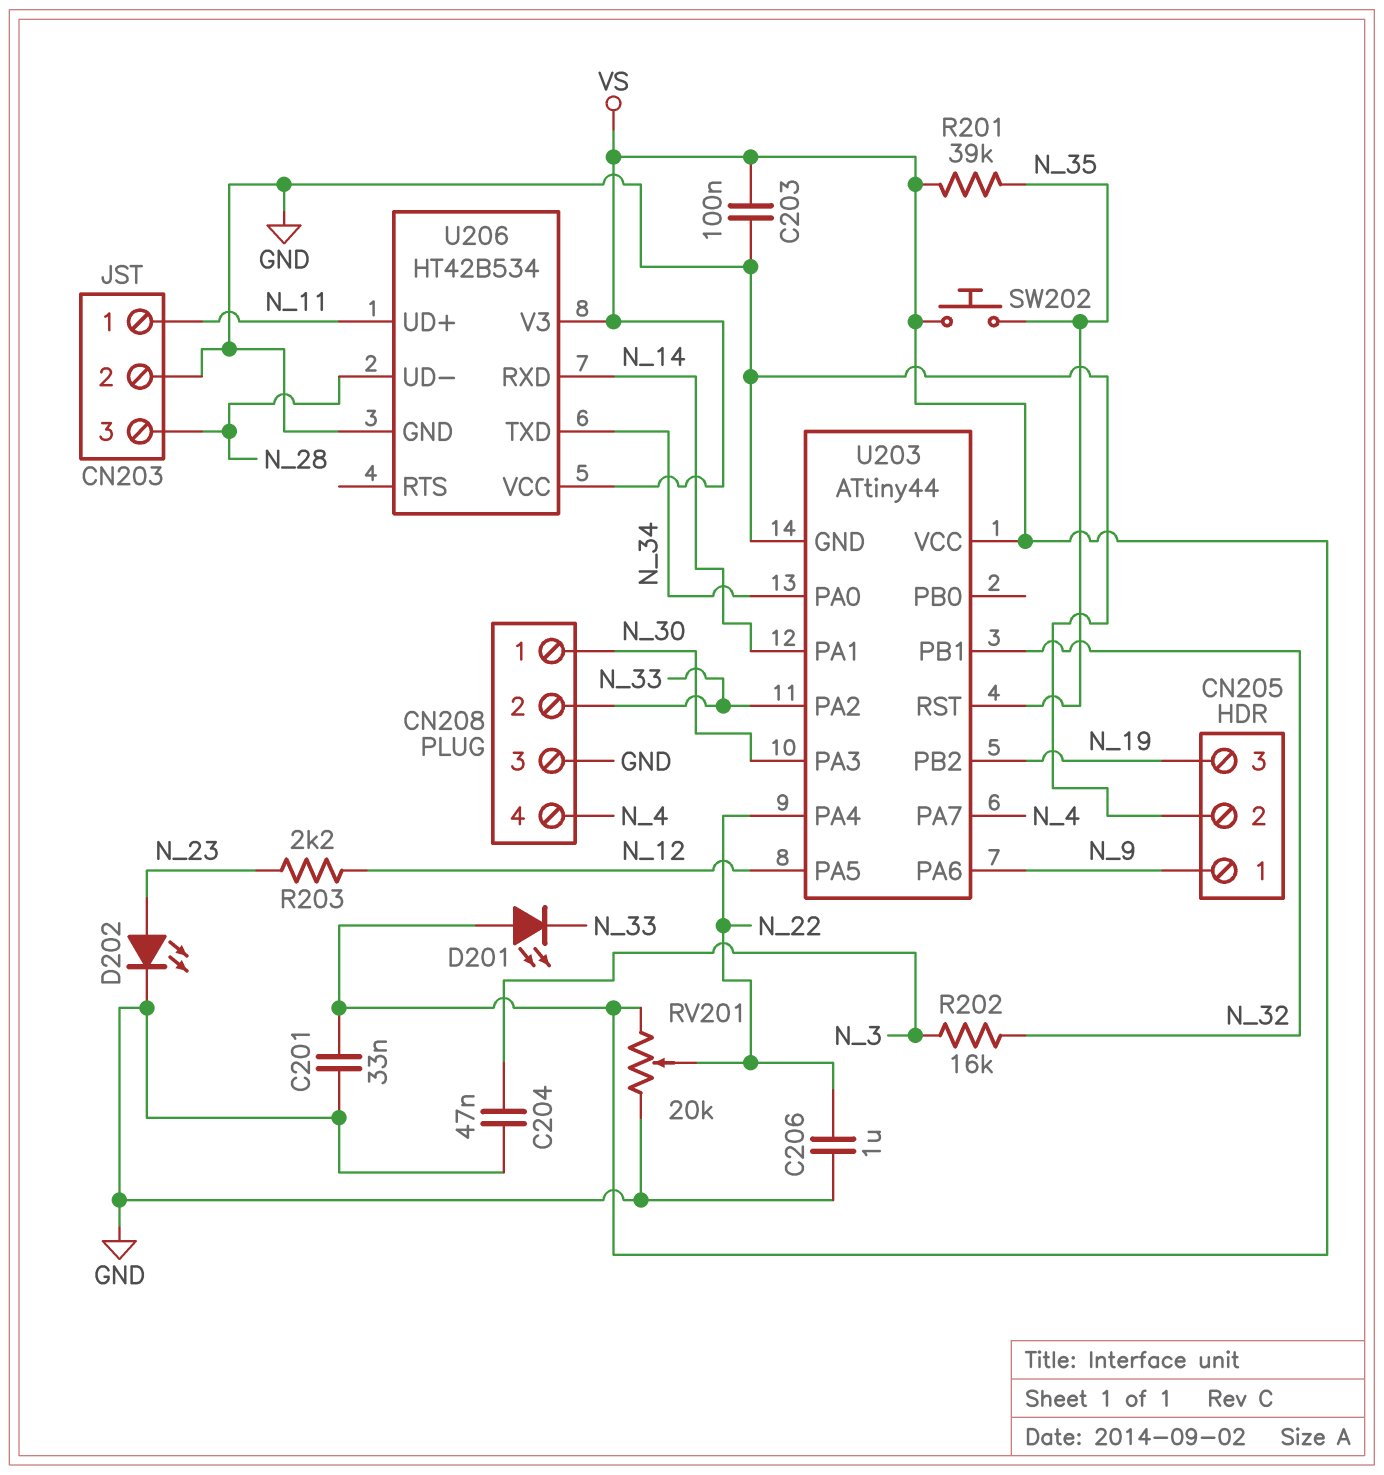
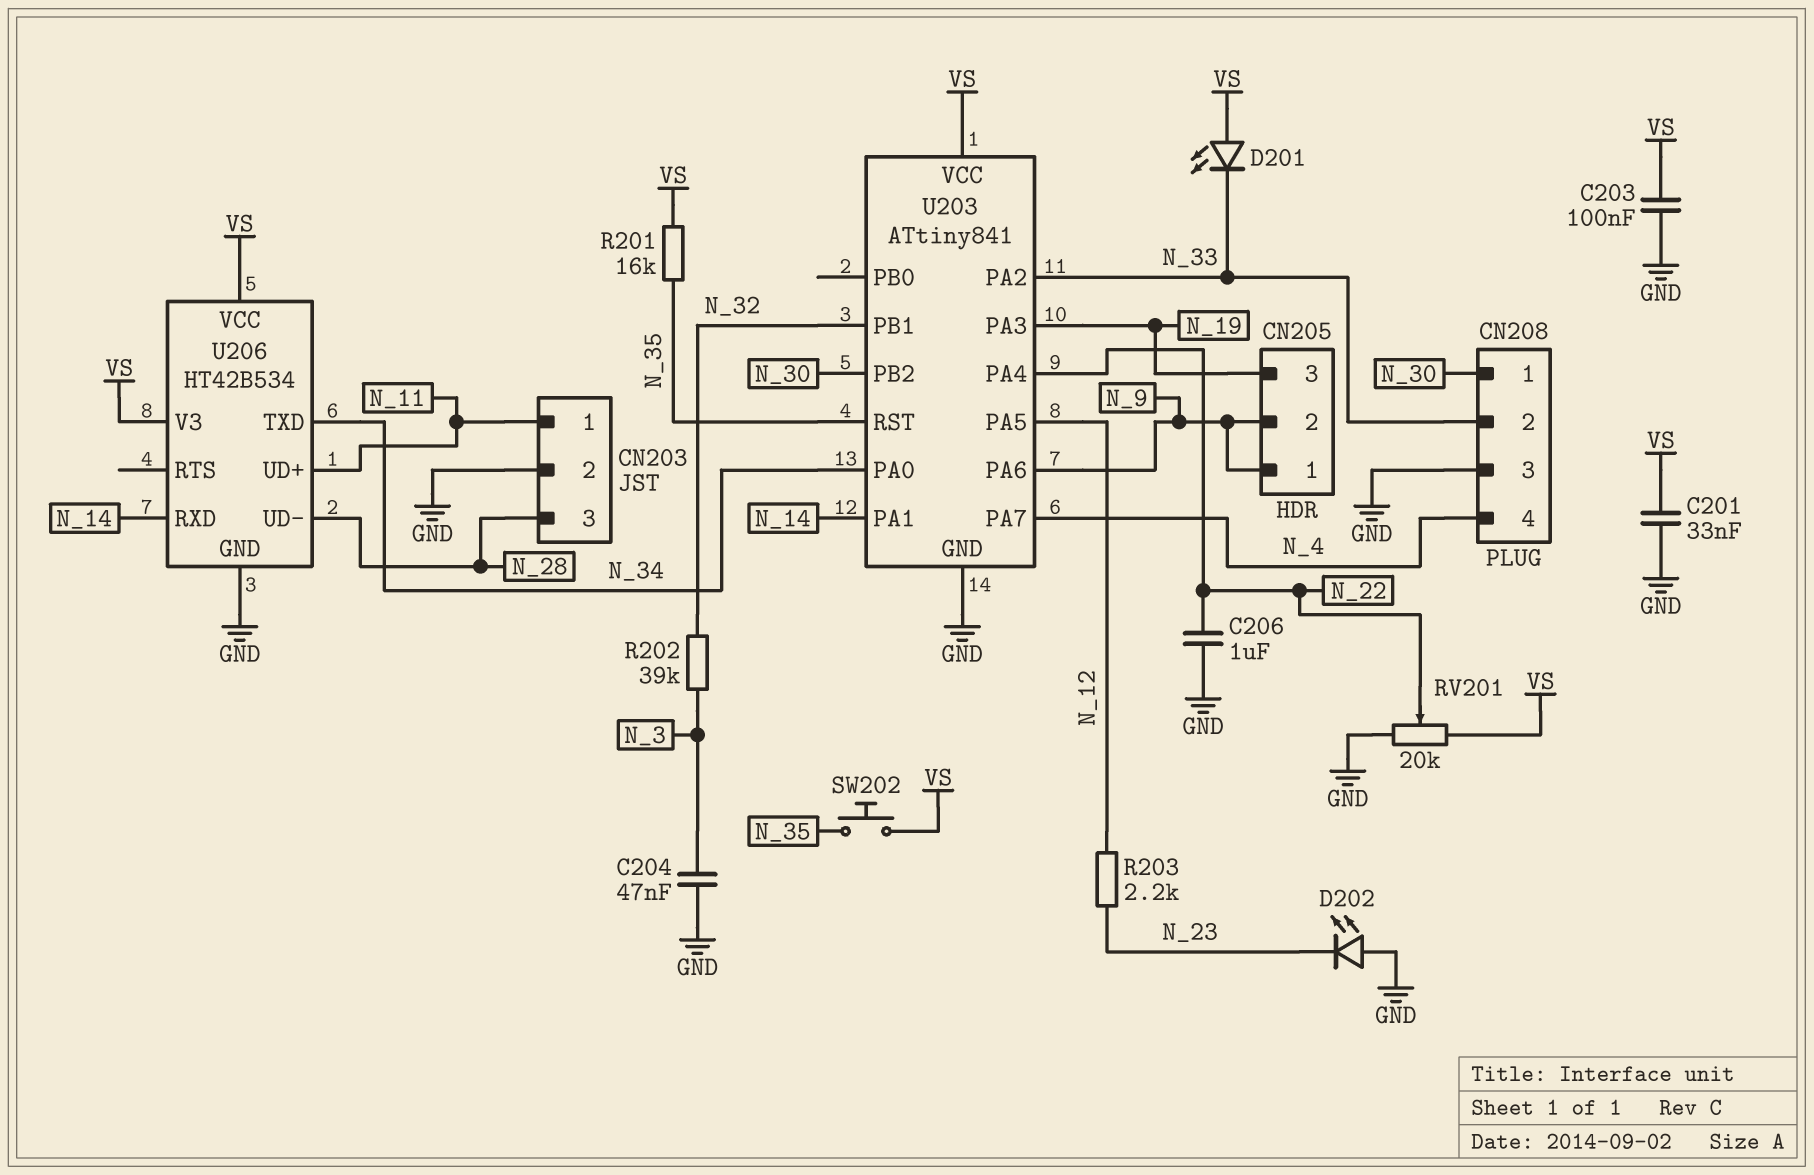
CN205 pin 2: GND -> N_9
D202: LED (A N_23, K GND) -> LED (A GND, K N_23)
R201: 39k (N_35, VS) -> 16k (N_35, VS)
R202: 16k (N_3, N_32) -> 39k (N_3, N_32)
U203: ATtiny44 -> ATtiny841
U203 pin PA3: N_30 -> N_19
U203 pin PB2: N_19 -> N_30

